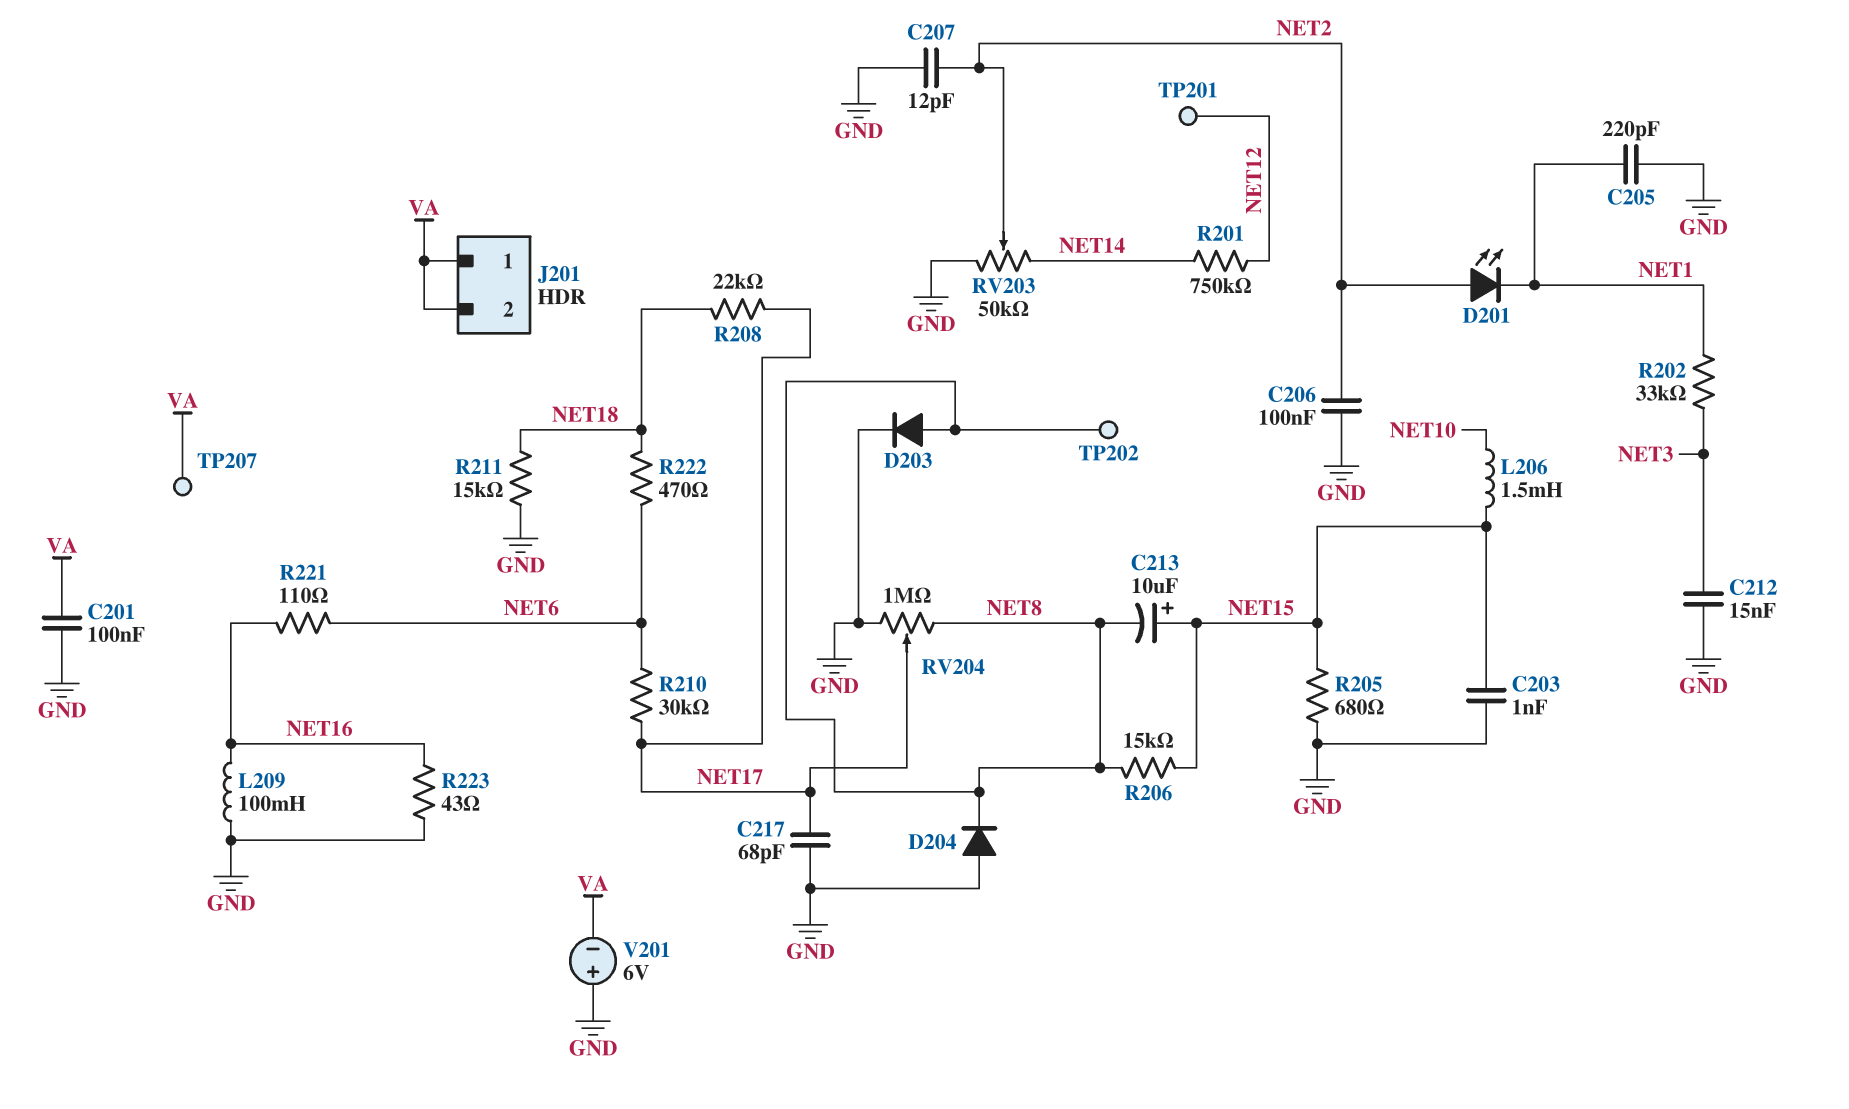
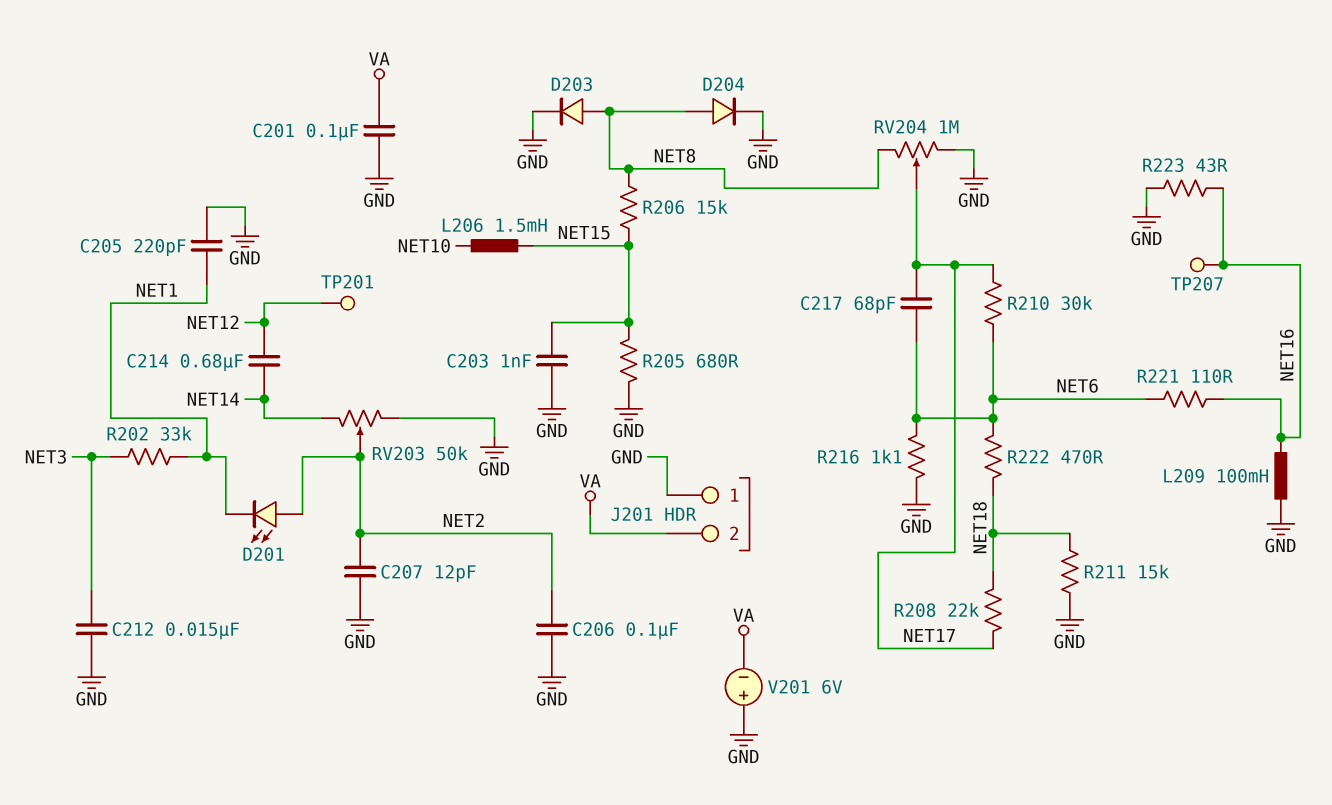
C213: 10uF (plus NET15, minus NET8) -> none
C214: none -> 680nF (NET12, NET14)
C217: 68pF (GND, NET17) -> 68pF (NET6, NET17)
D204: diode (A GND, K NET8) -> diode (A NET8, K GND)
J201 pin 1: VA -> GND
R201: 750k (NET12, NET14) -> none
R216: none -> 1.1k (GND, NET6)
TP202: test point (NET8) -> none
TP207: test point (VA) -> test point (NET16)

